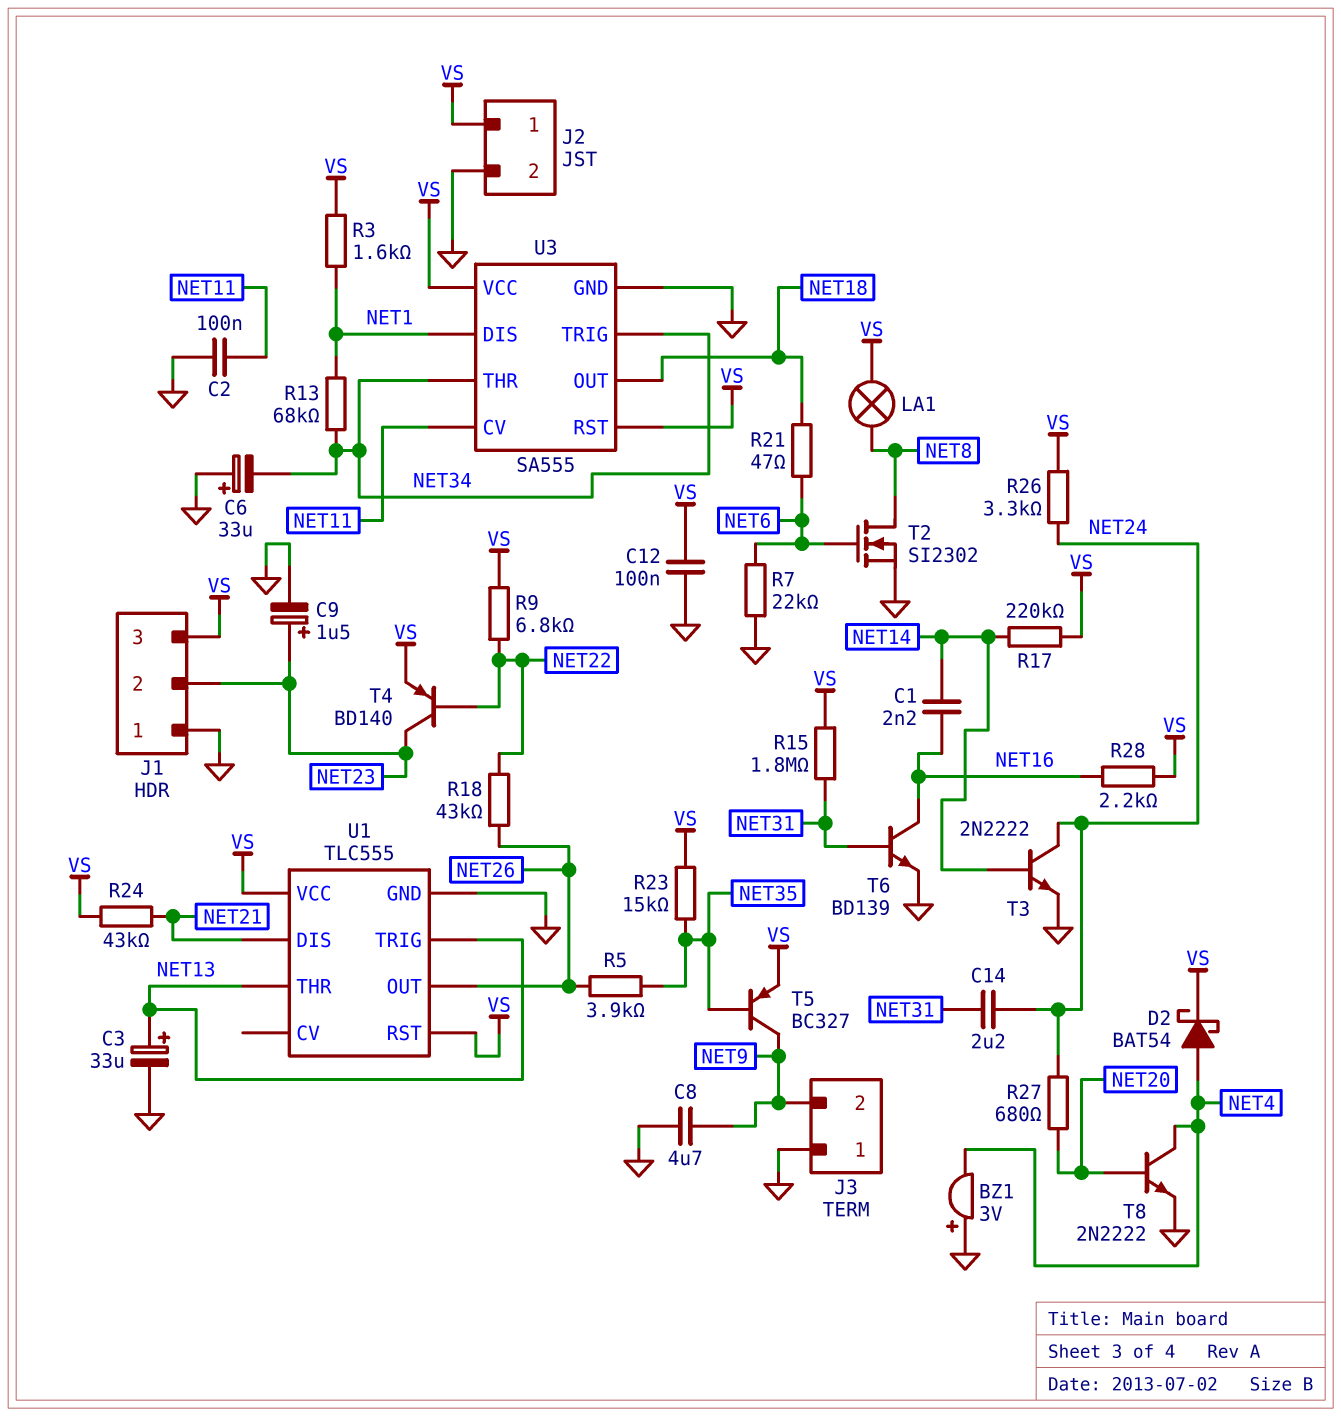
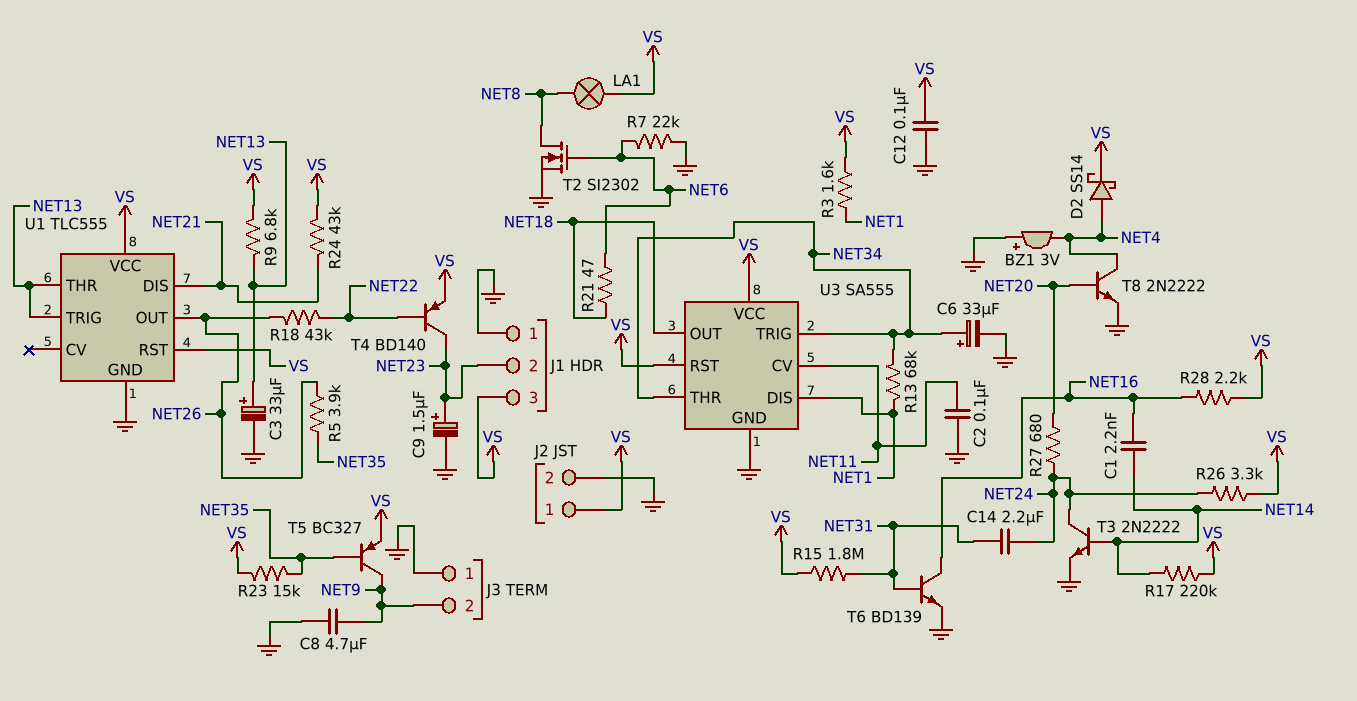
C6: 33uF (plus GND, minus NET34) -> 33uF (plus NET34, minus GND)
D2: schottky BAT54 (A NET4, K VS) -> schottky SS14 (A NET4, K VS)
R9: 6.8k (NET22, VS) -> 6.8k (NET13, VS)

